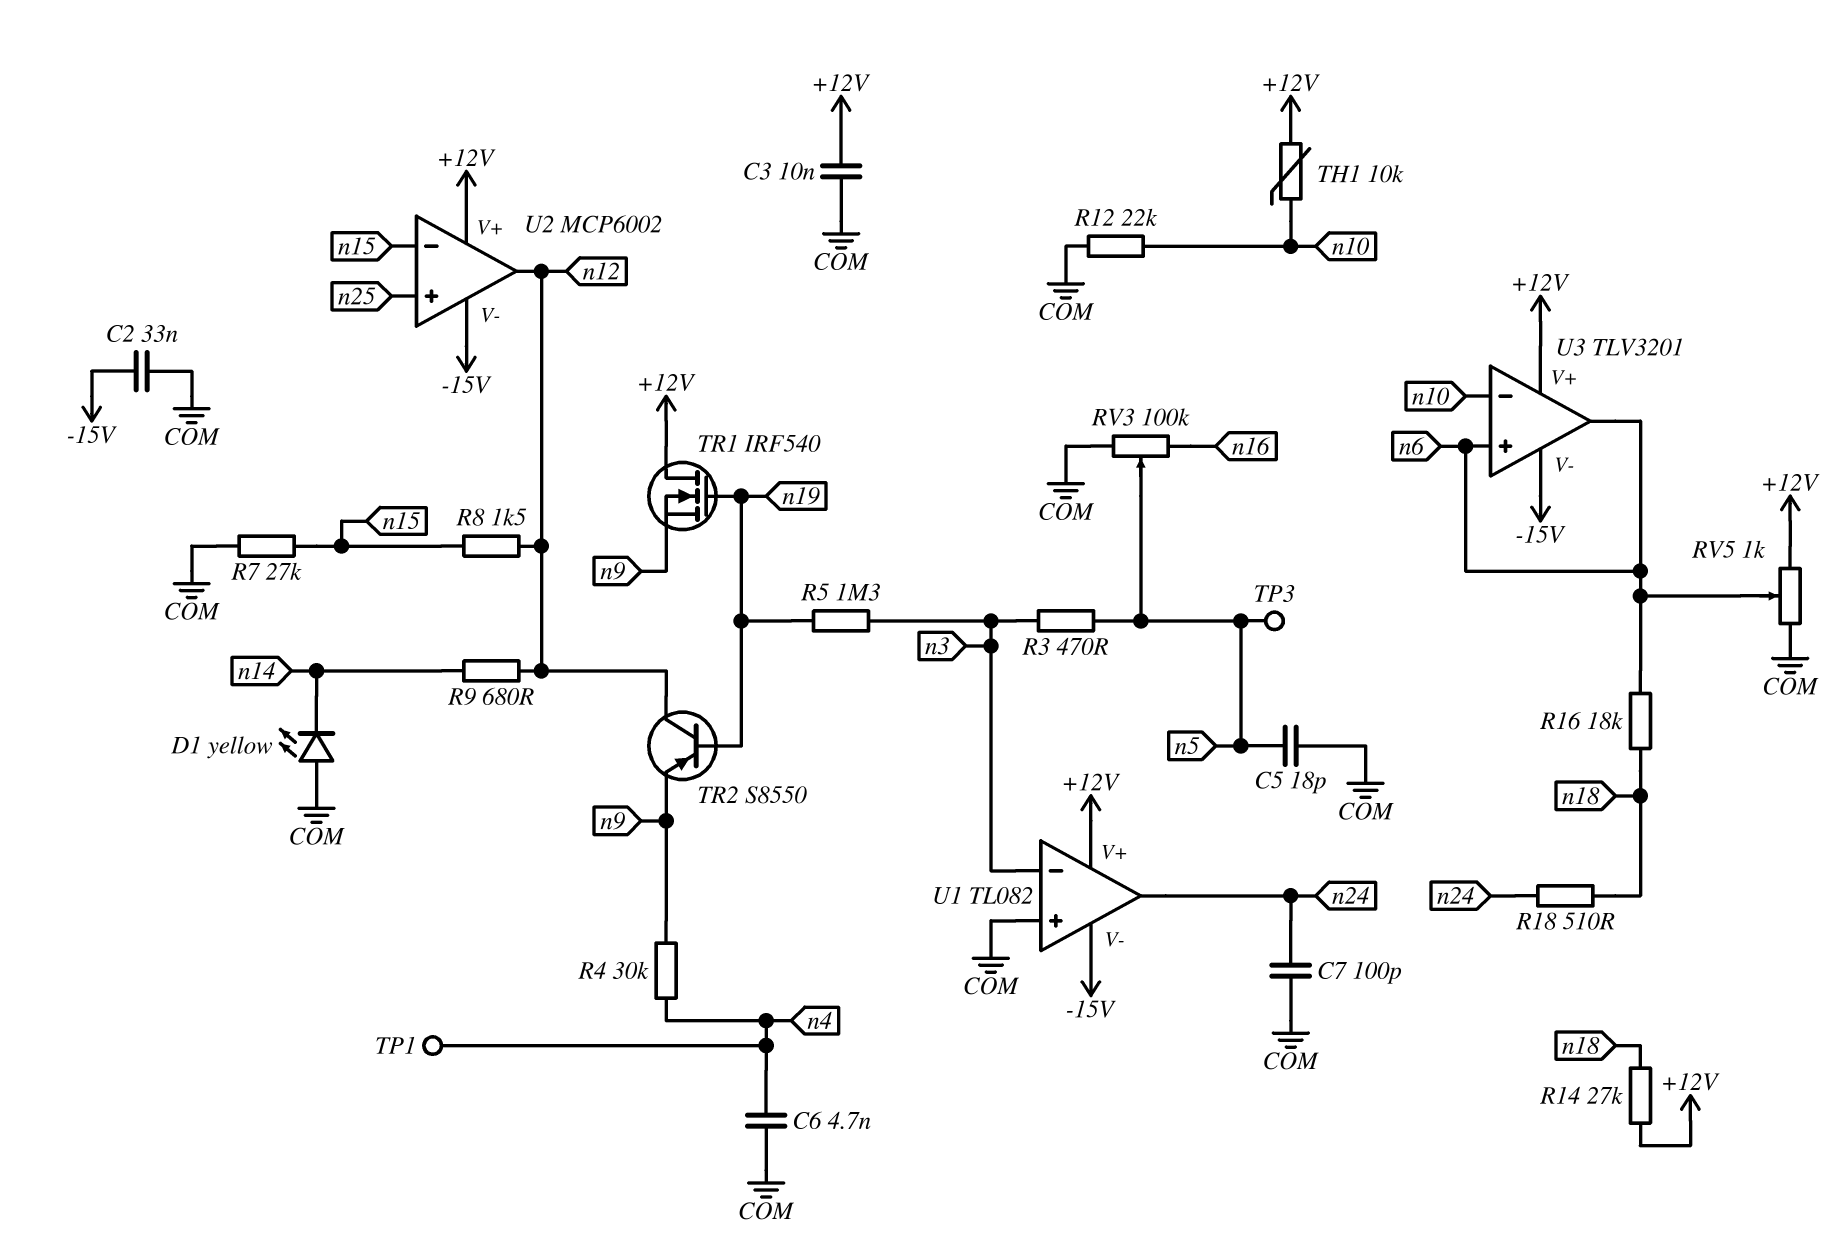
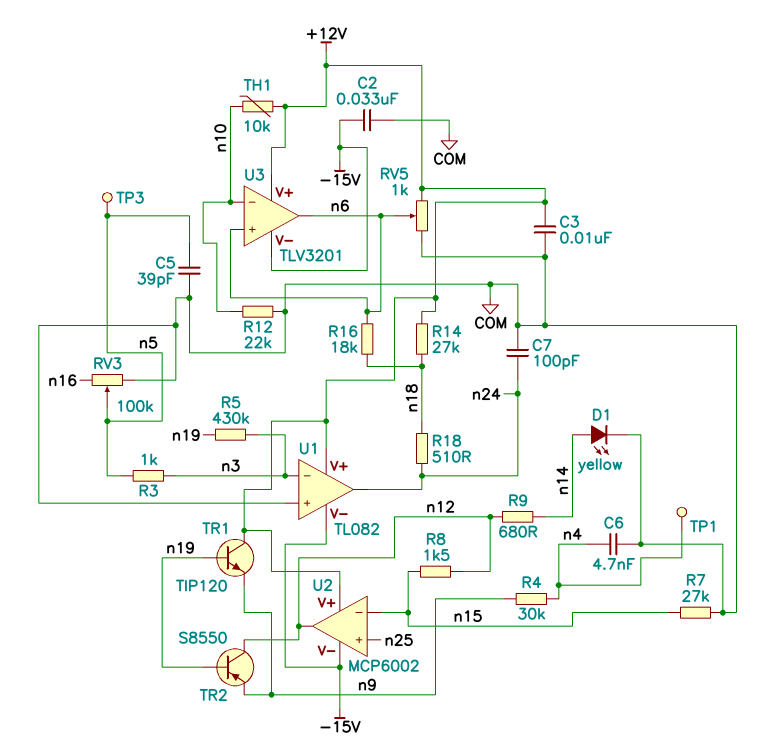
C5: 18pF (COM, n5) -> 39pF (COM, n5)
D1: LED yellow (A COM, K n14) -> LED yellow (A n14, K COM)
R3: 470 (n3, n5) -> 1k (n3, n5)
R5: 1.3M (n3, n19) -> 430k (n3, n19)
TR1: NMOS IRF540 (G n19, D +12V, S n9) -> NPN TIP120 (B n19, C +12V, E n9)

